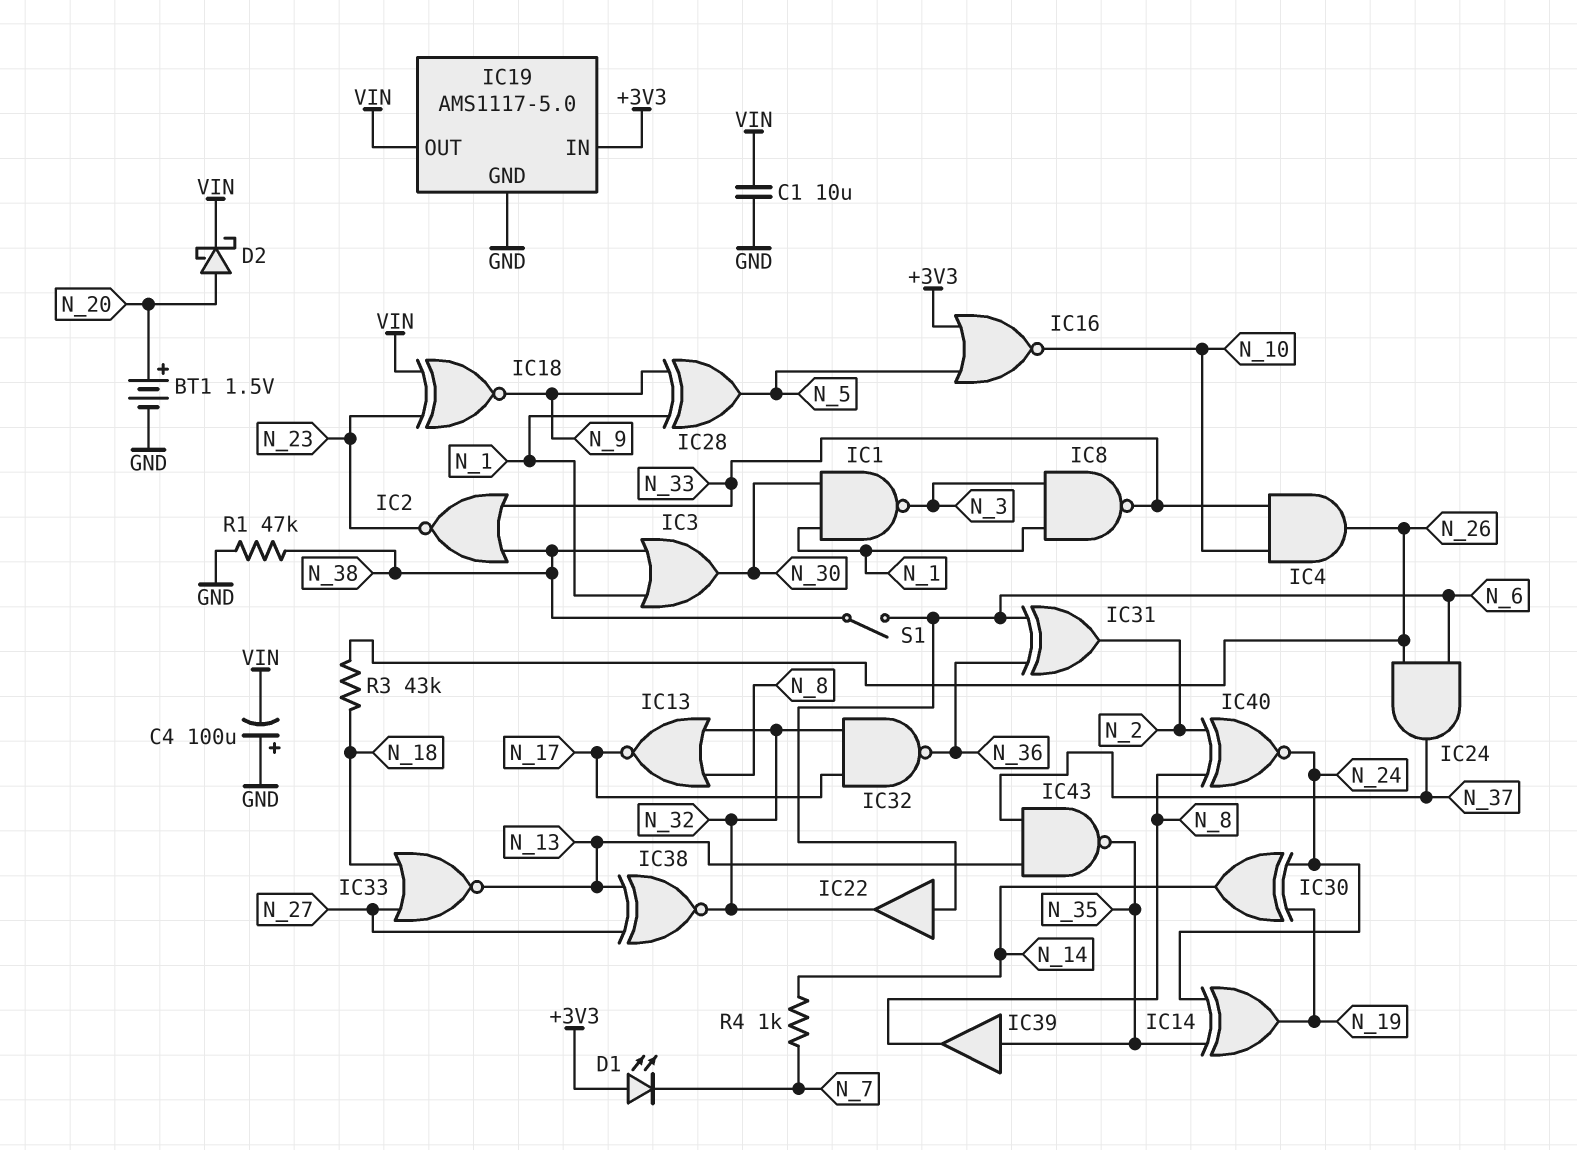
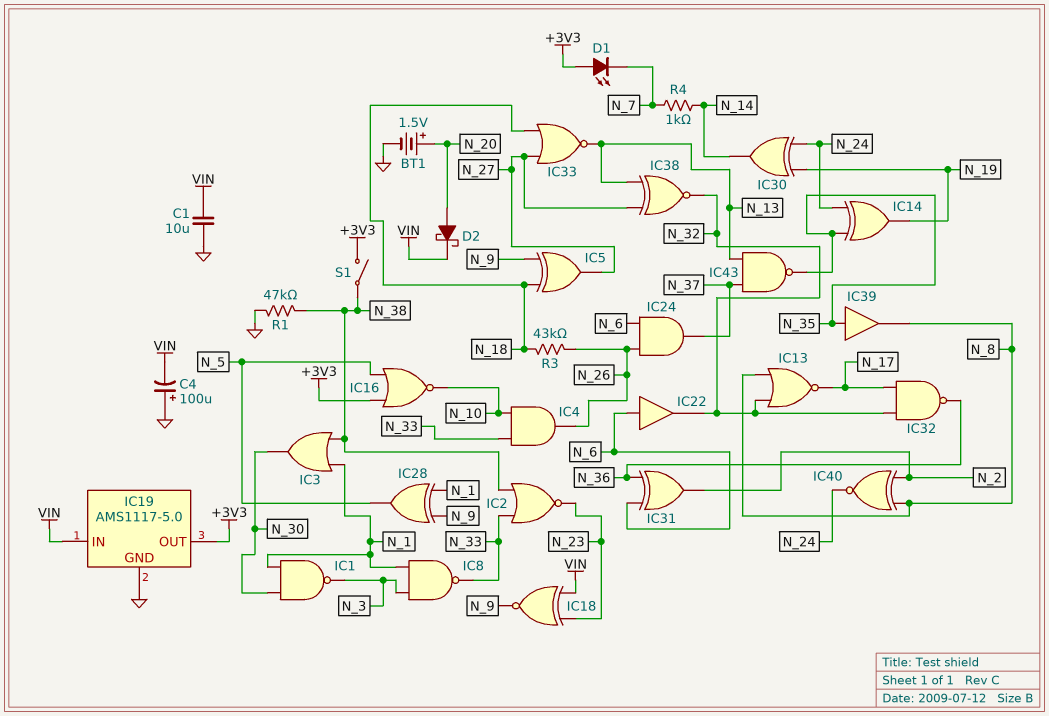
IC5: none -> XOR (in N_9, in N_18, out N_27)
IC19 pin IN: +3V3 -> VIN
IC19 pin OUT: VIN -> +3V3
S1: switch (N_6, N_38) -> switch (+3V3, N_38)

